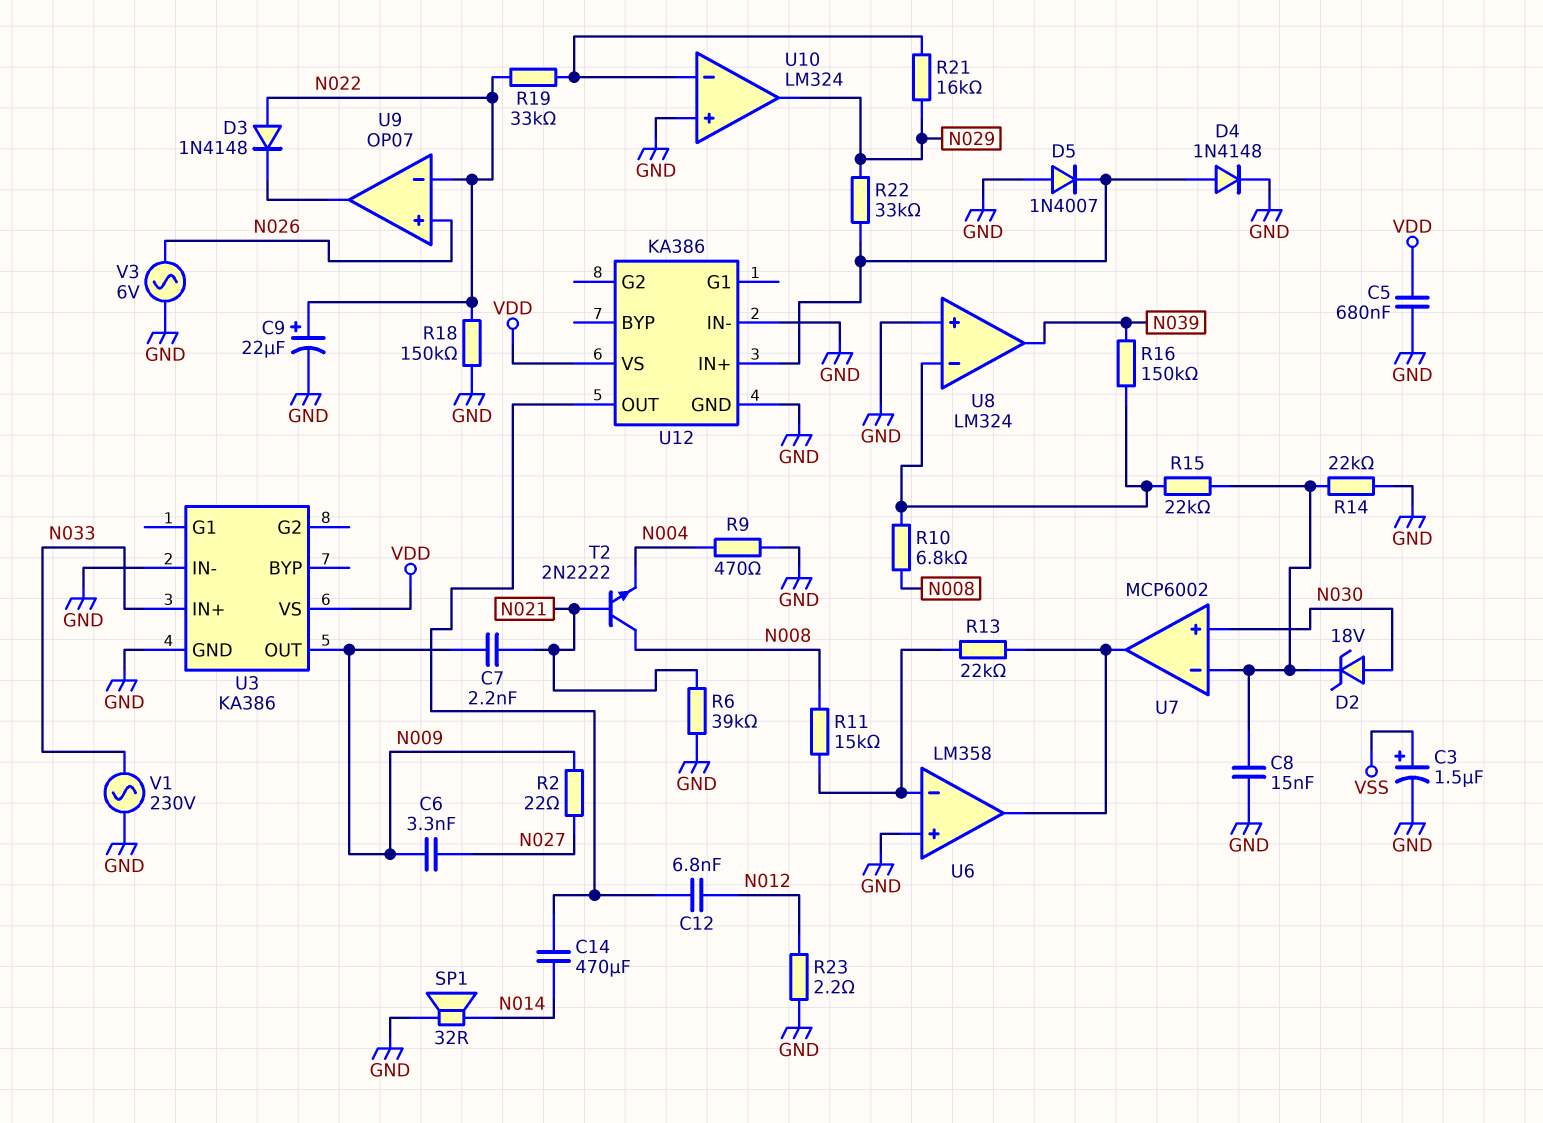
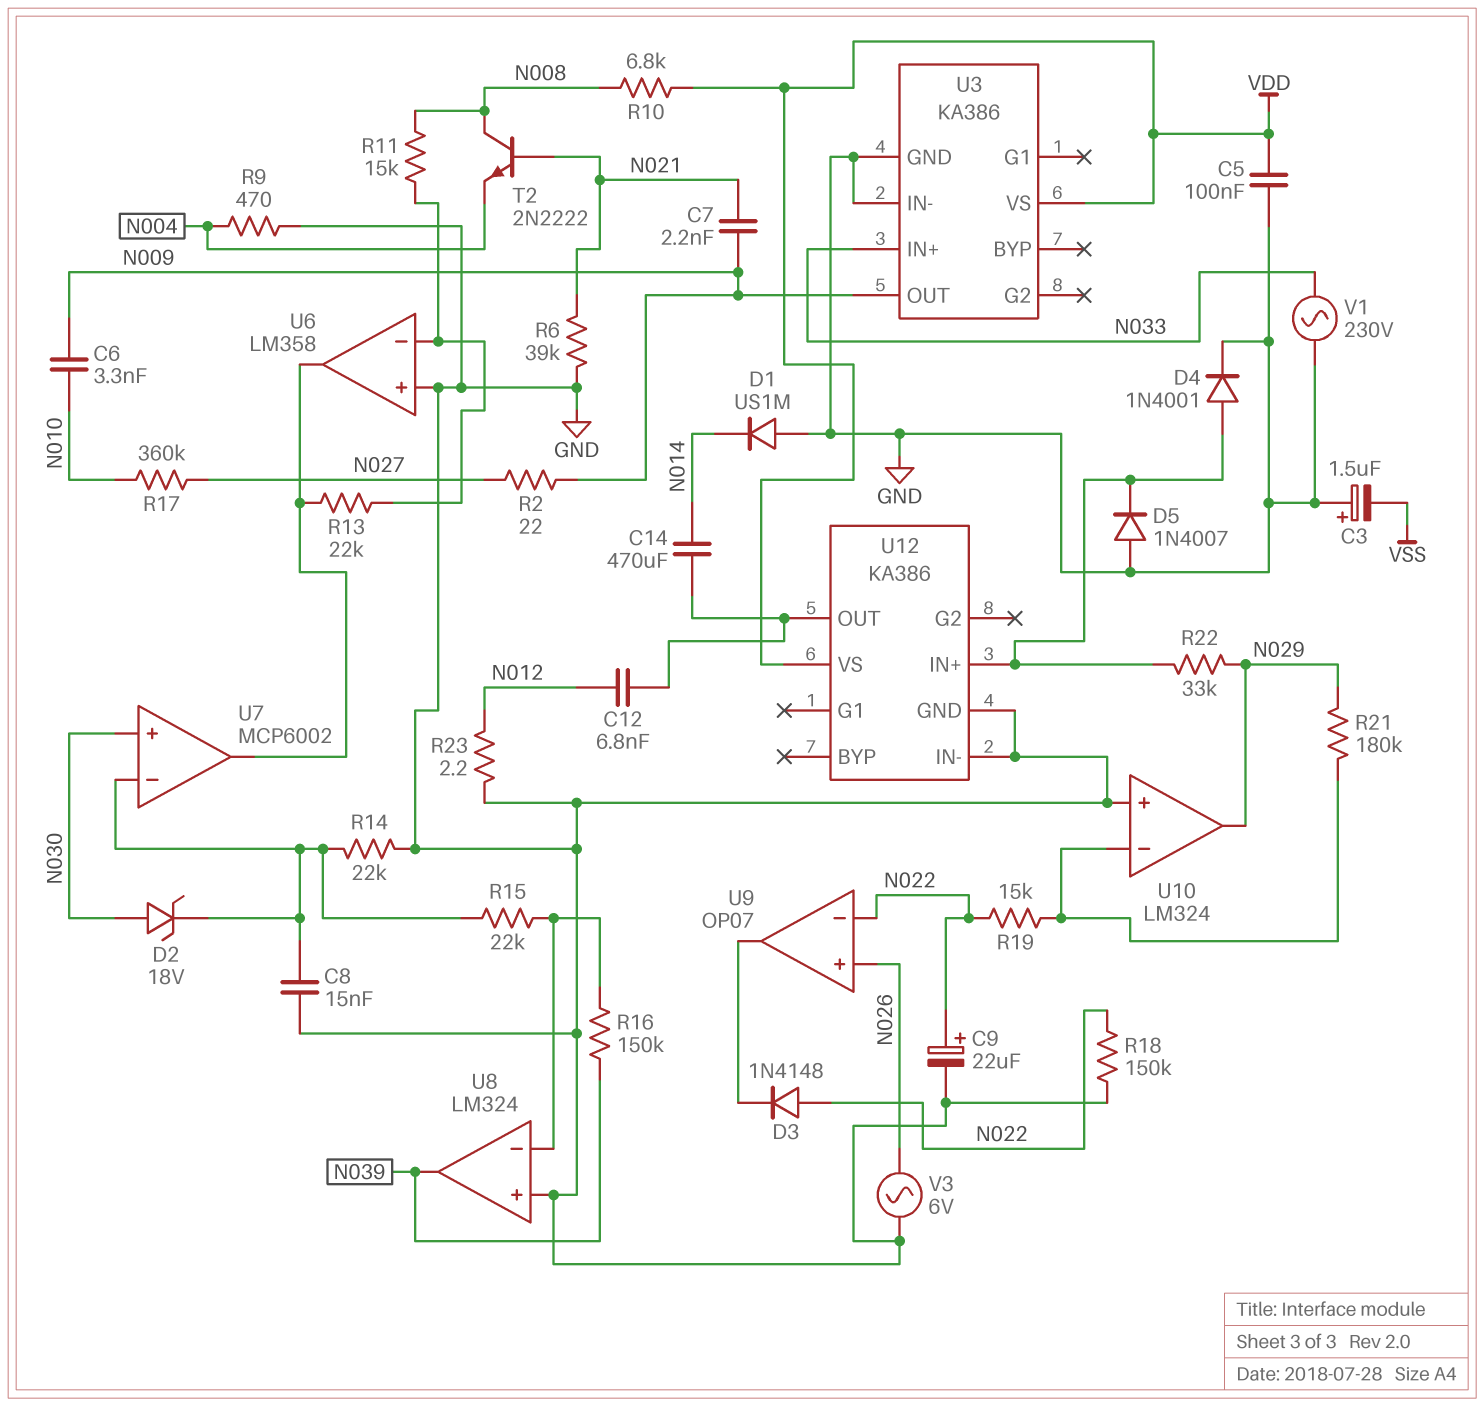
C3: 1.5uF (plus VSS, minus GND) -> 1.5uF (plus GND, minus VSS)
C5: 680nF (GND, VDD) -> 100nF (GND, VDD)
C6: 3.3nF (N009, N027) -> 3.3nF (N009, N010)
D1: none -> diode US1M (A GND, K N014)
D4: diode 1N4148 (A U12/IN+, K GND) -> diode 1N4001 (A U12/IN+, K GND)
R10: 6.8k (N008, U8/in-) -> 6.8k (N008, VDD)
R17: none -> 360k (N010, N027)
R19: 33k (N022, U10/in-) -> 15k (N022, U10/in-)
R21: 16k (N029, U10/in-) -> 180k (N029, U10/in-)
SP1: speaker 32R (GND, N014) -> none

